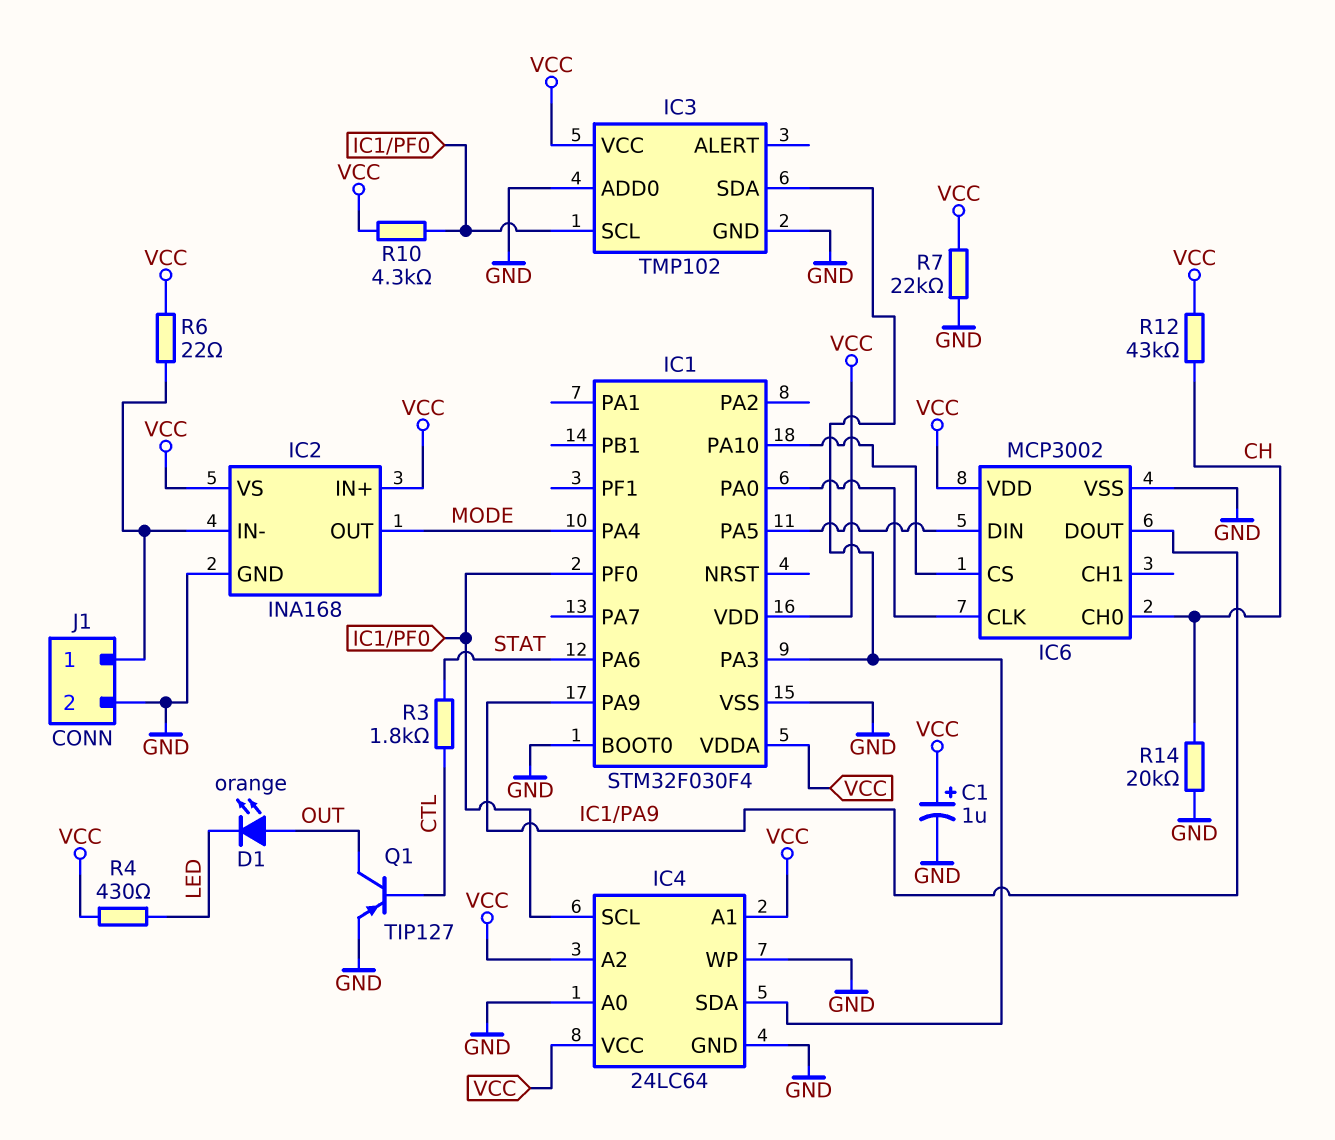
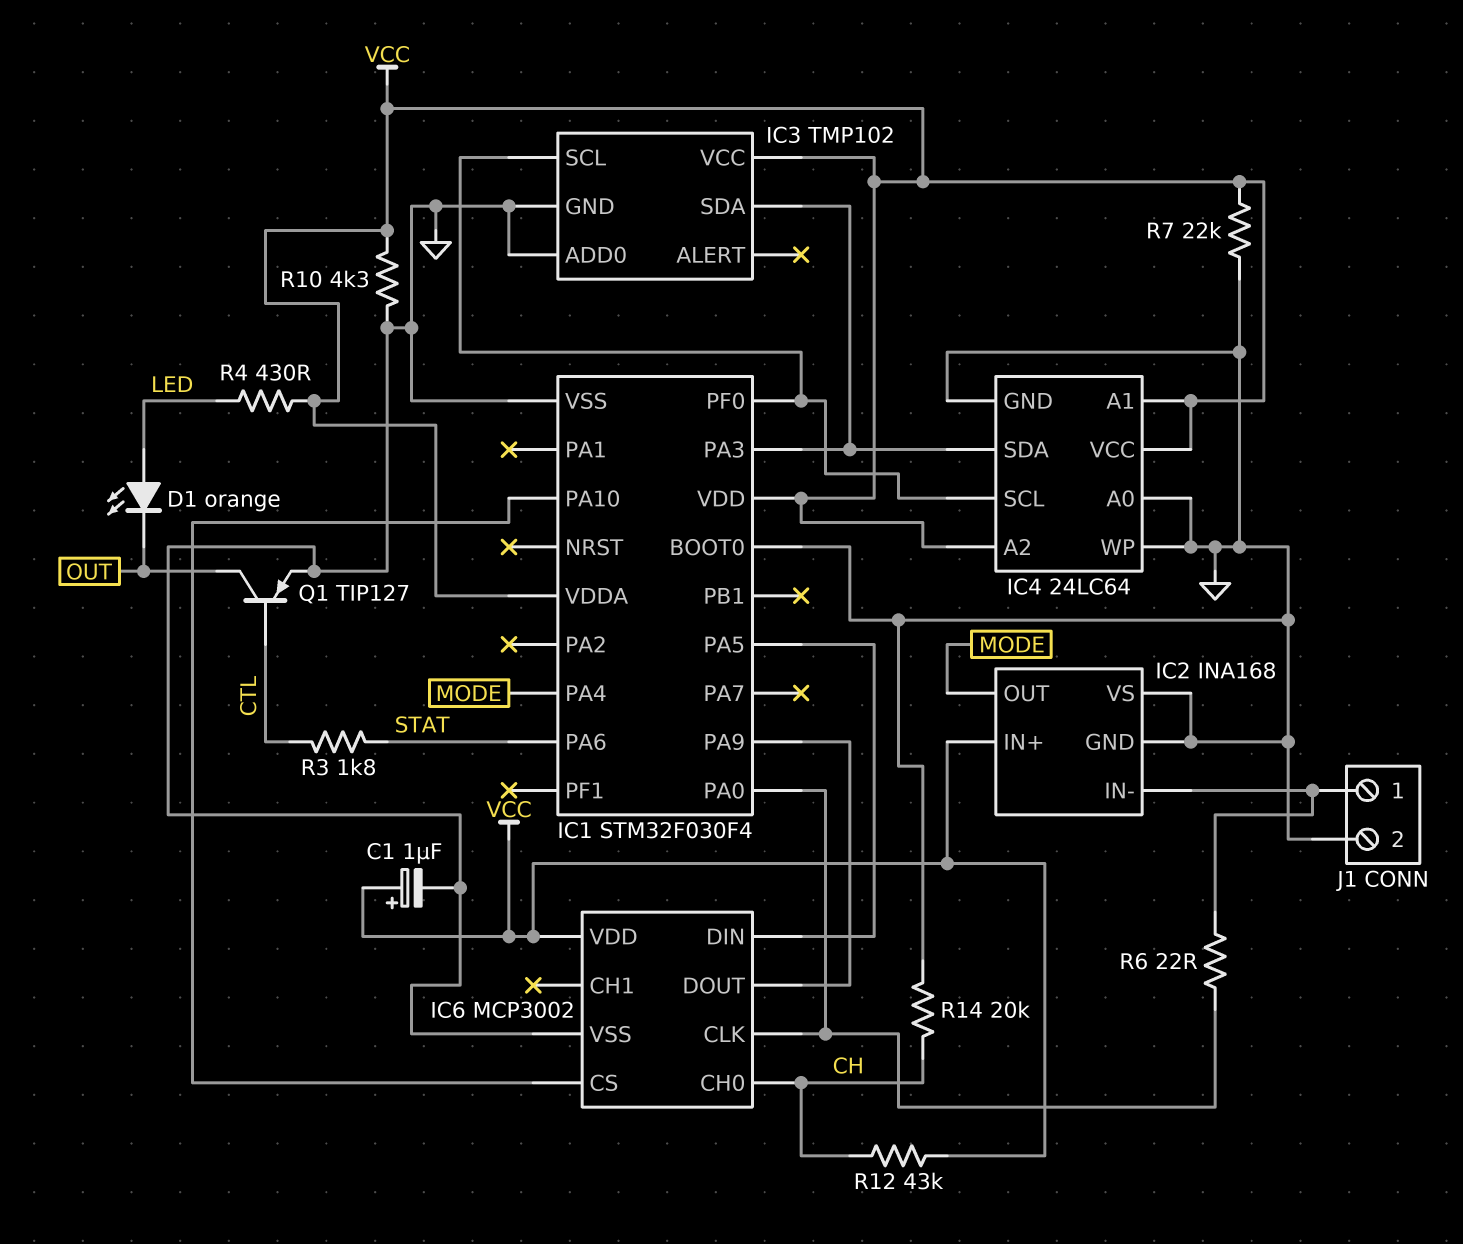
D1: LED orange (A OUT, K LED) -> LED orange (A LED, K OUT)
IC2 pin VS: VCC -> GND
R6: 22 (IC2/IN-, VCC) -> 22 (IC1/PA0, IC2/IN-)
R10: 4.3k (IC1/PF0, VCC) -> 4.3k (GND, VCC)

